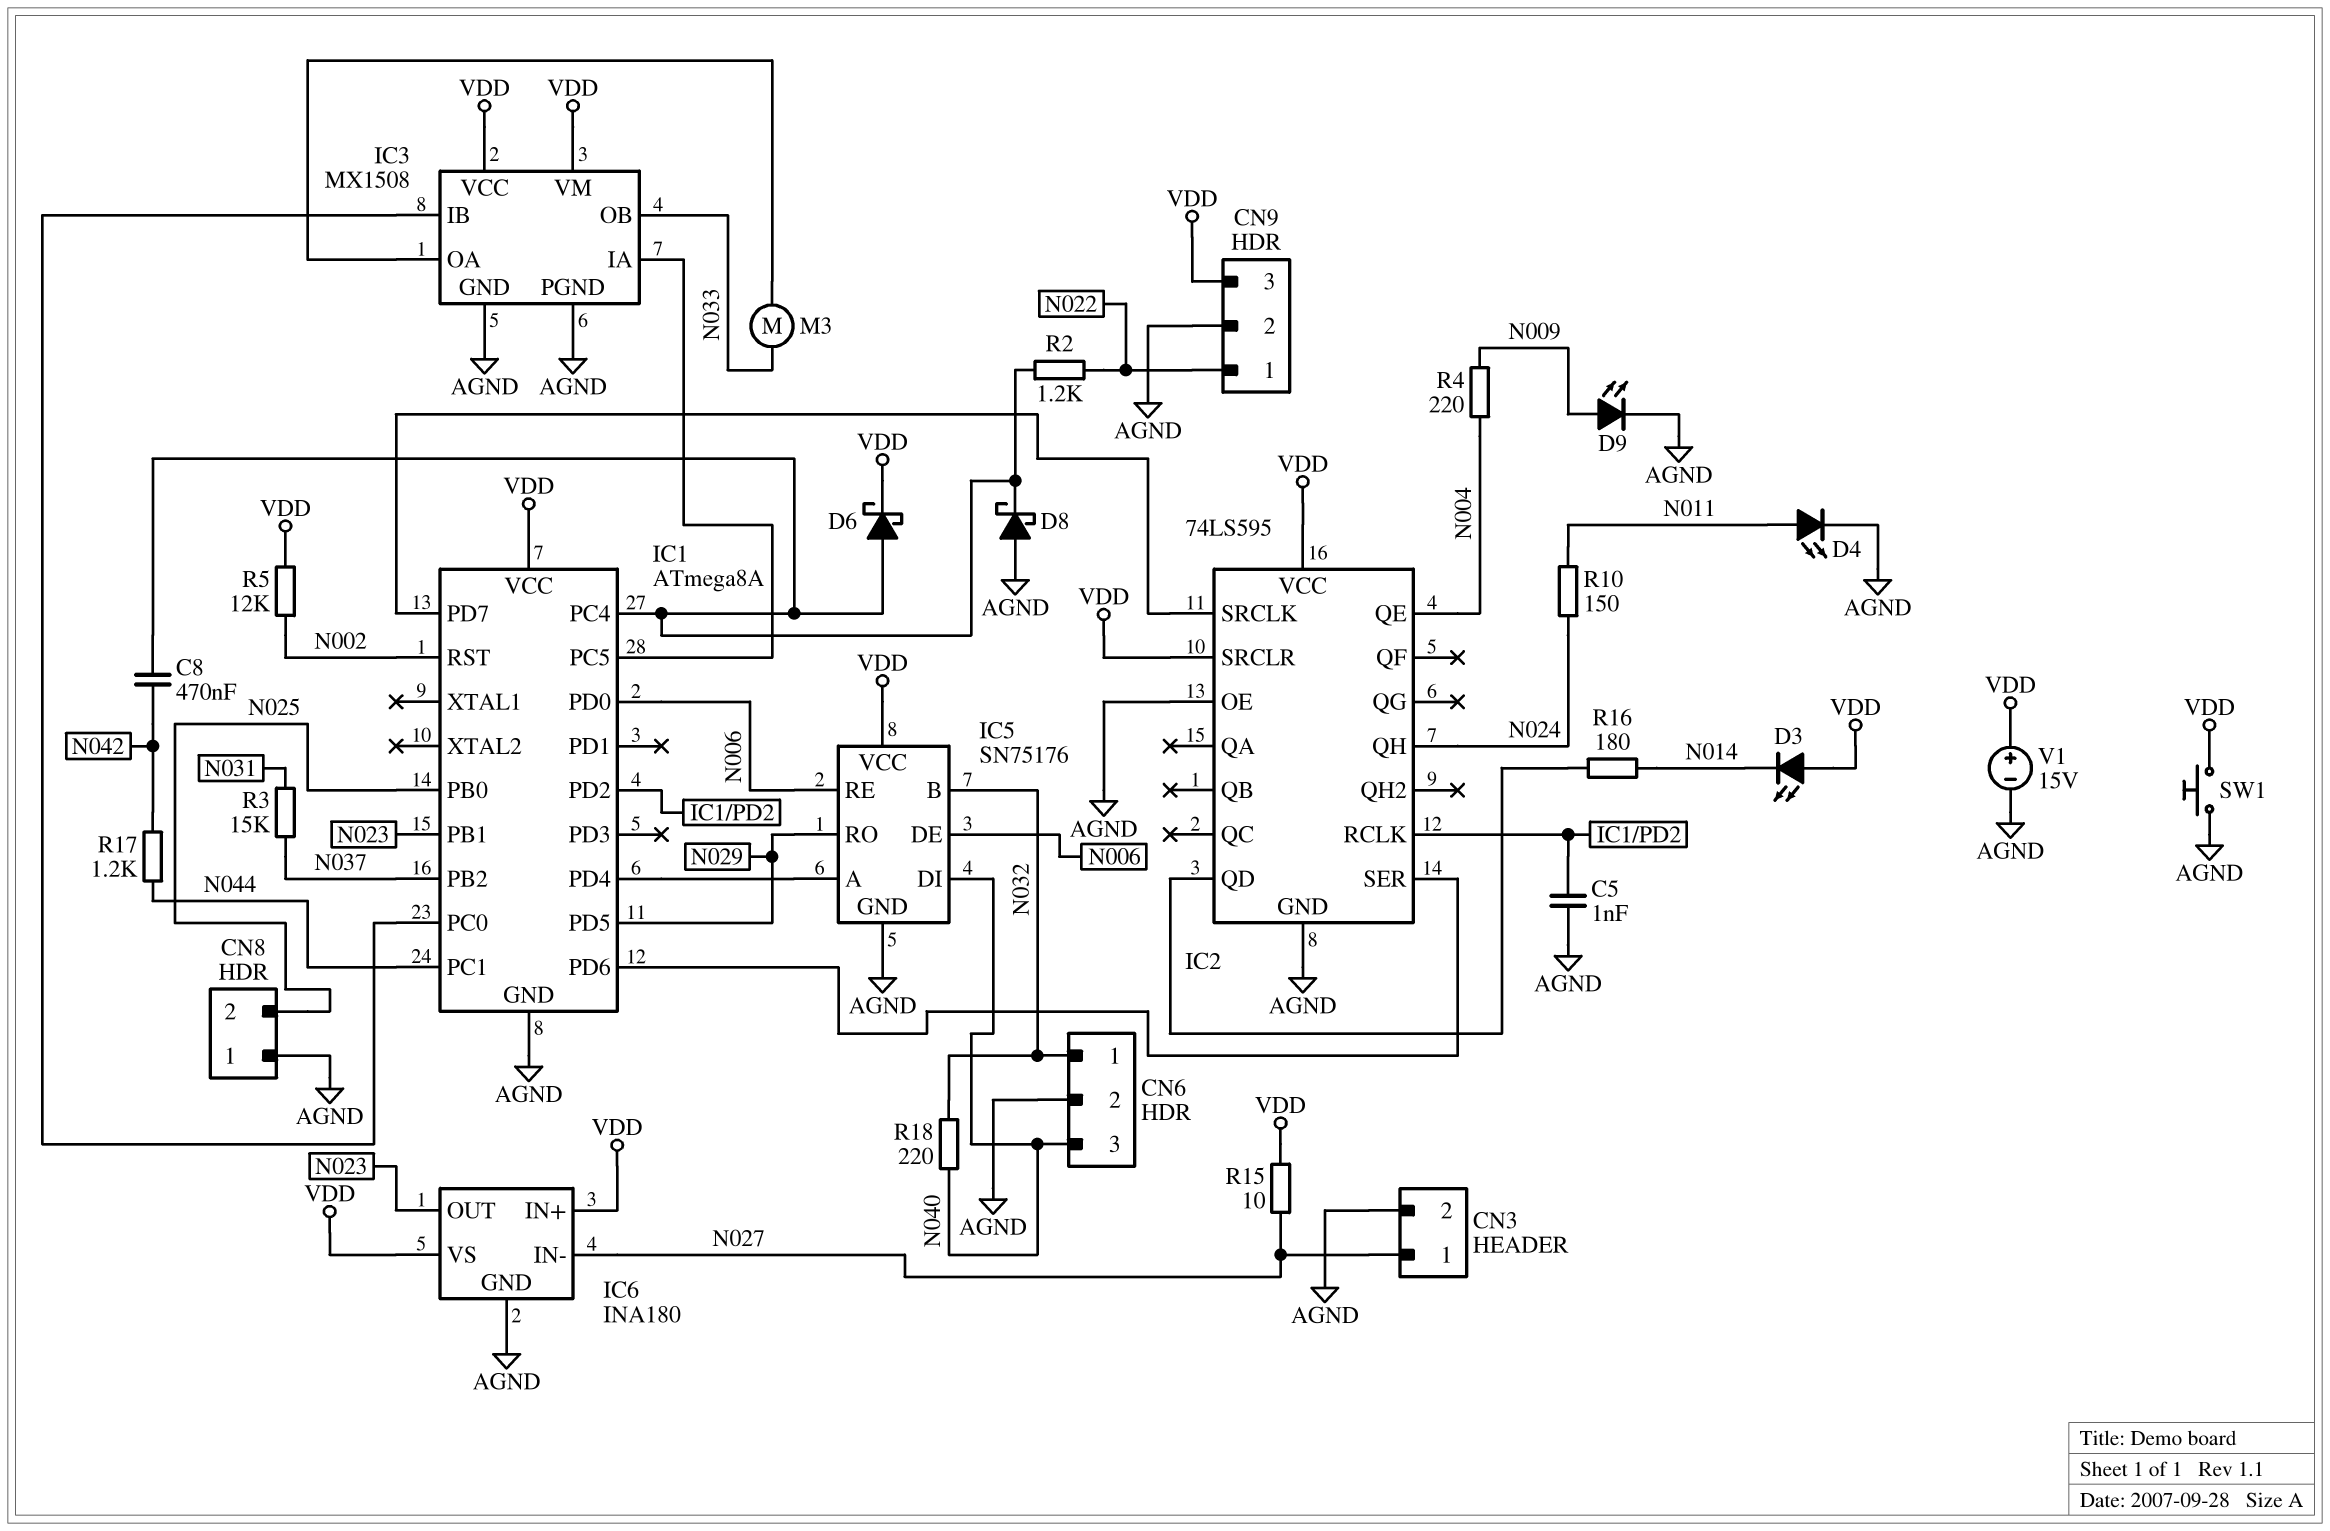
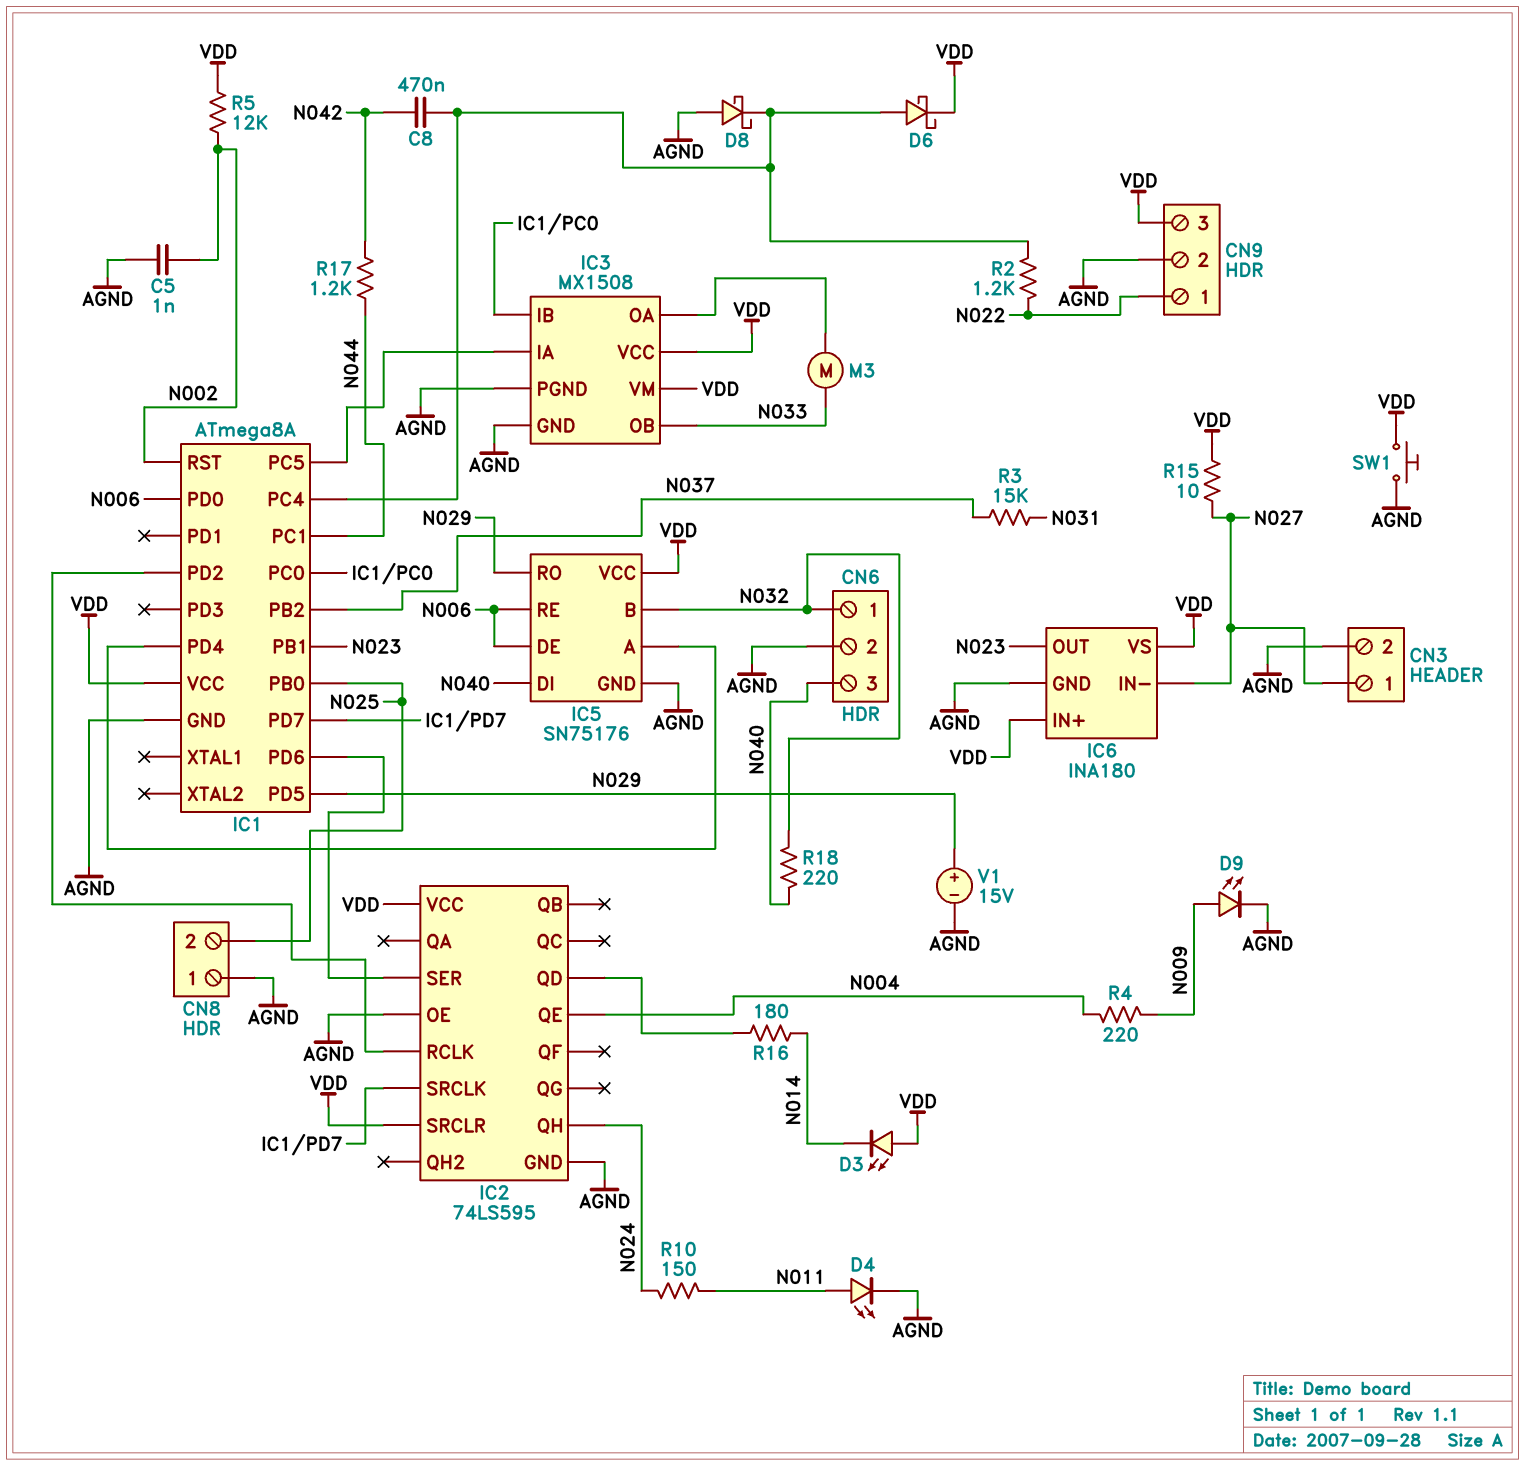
C5: 1nF (AGND, IC1/PD2) -> 1nF (AGND, N002)
V1: 15V (plus VDD, minus AGND) -> 15V (plus N029, minus AGND)

